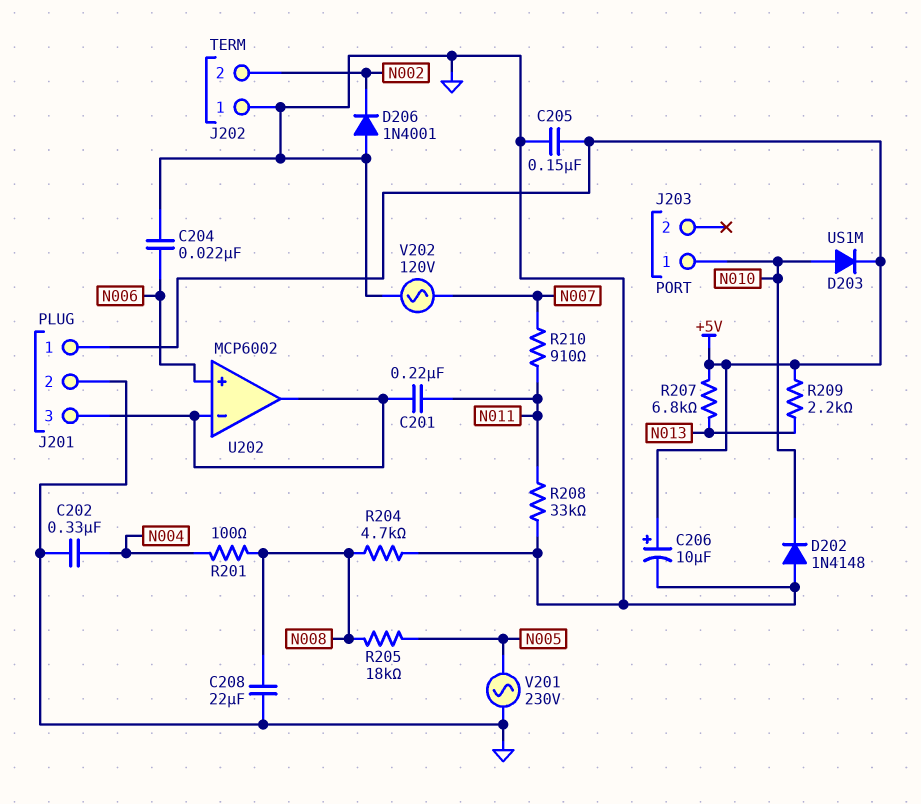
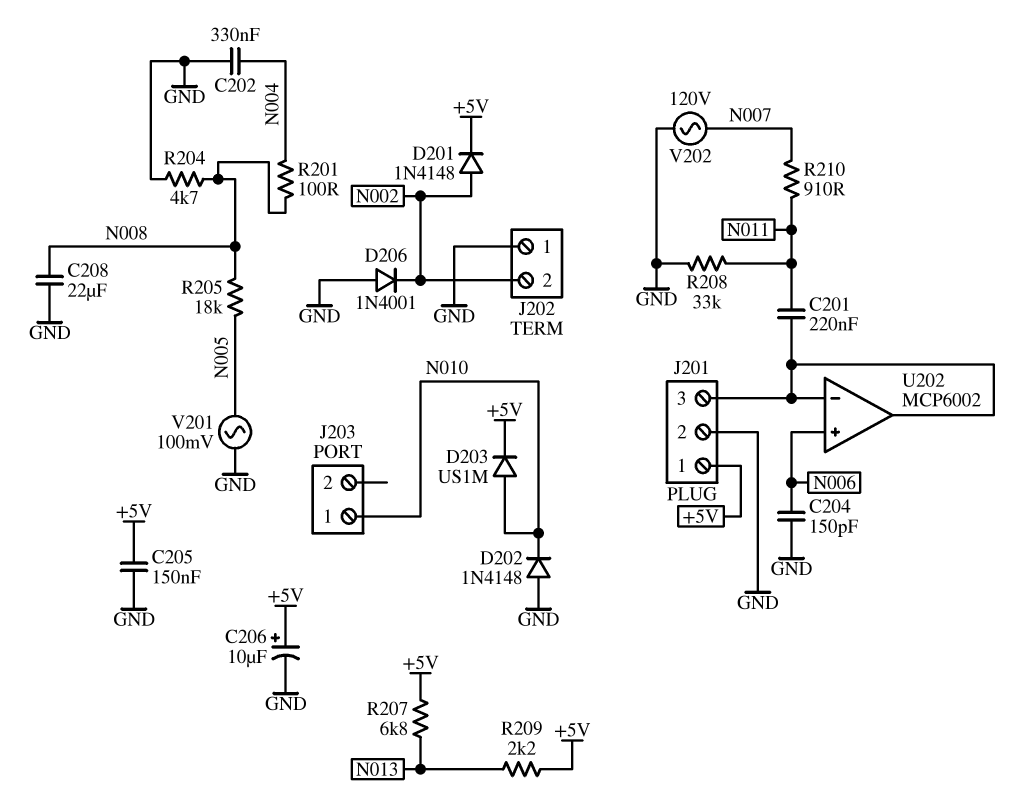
C204: 22nF (GND, N006) -> 150pF (GND, N006)
D201: none -> diode 1N4148 (A N002, K +5V)
V201: AC 230V (GND, N005) -> AC 100mV (GND, N005)

